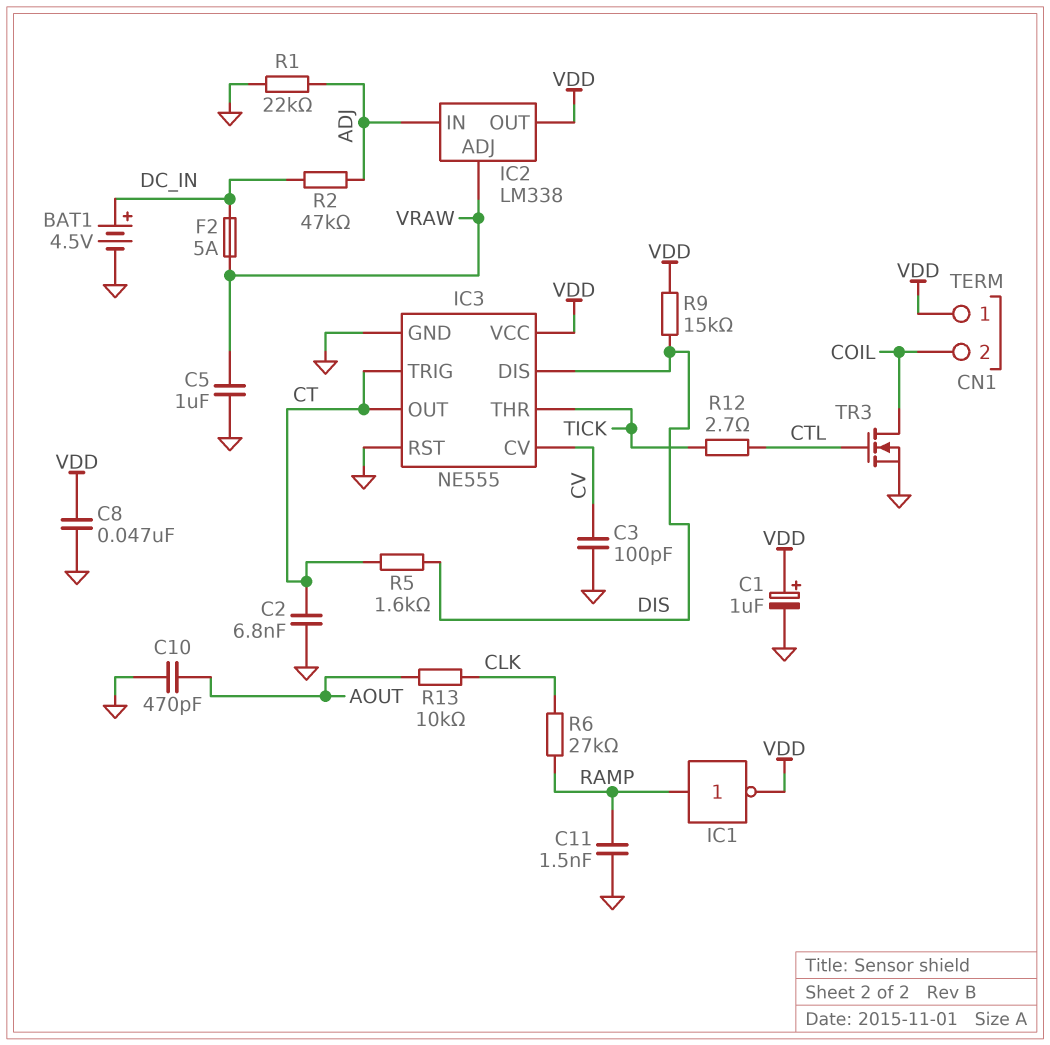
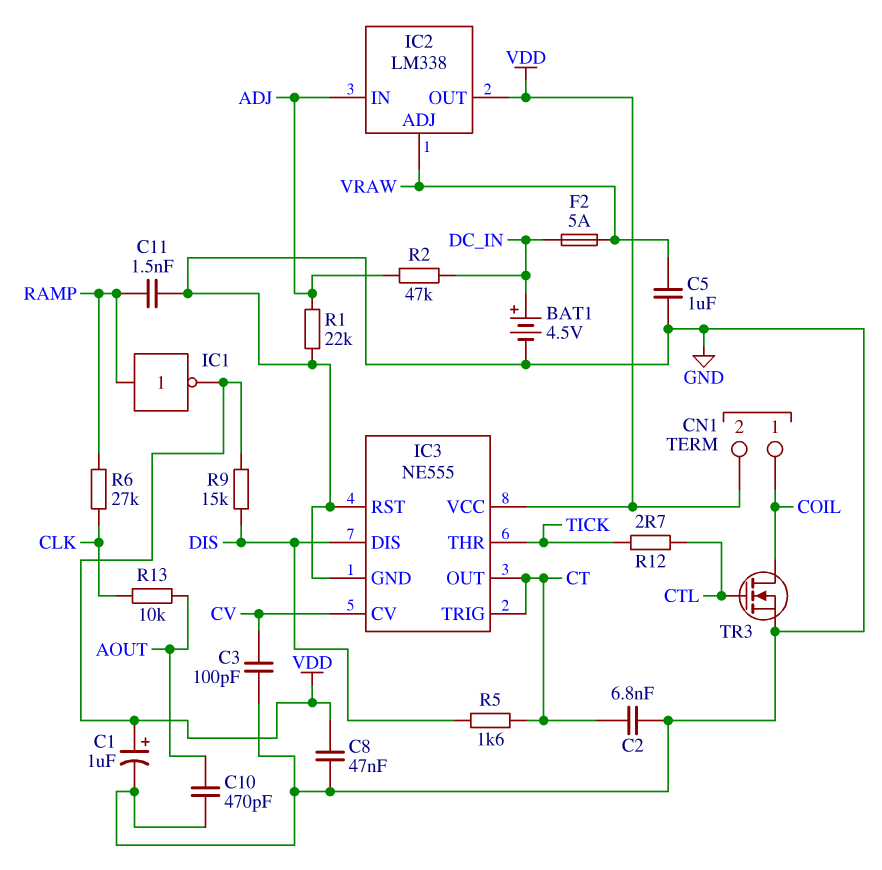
CN1 pin 1: VDD -> COIL
CN1 pin 2: COIL -> VDD

